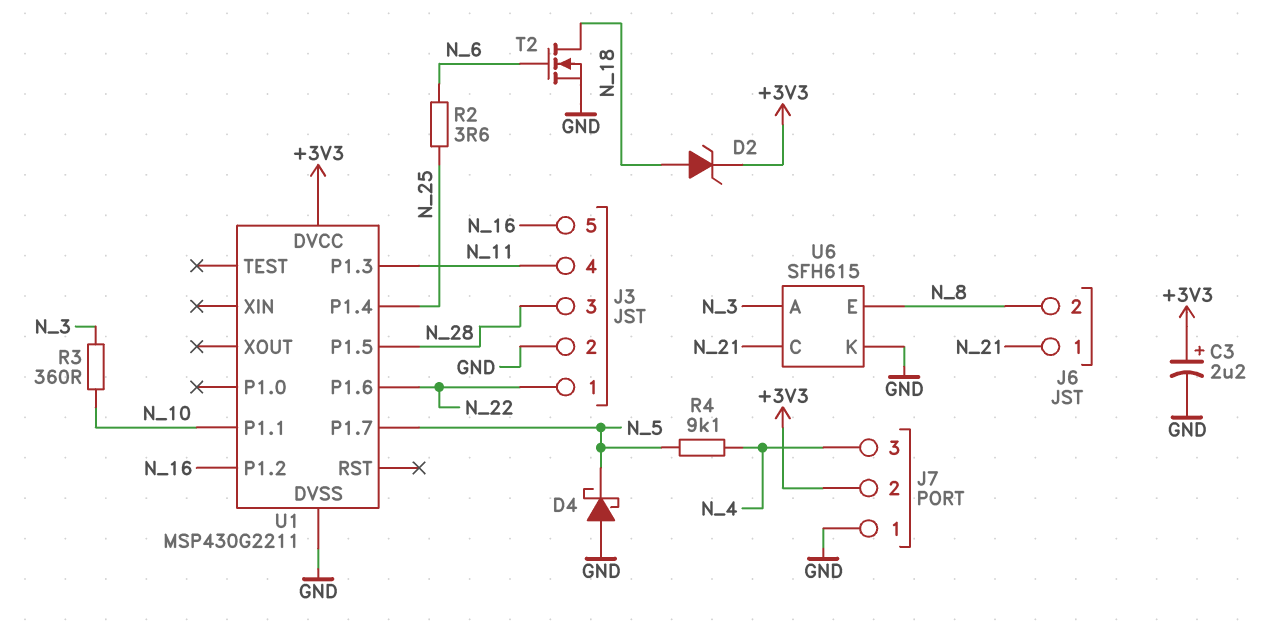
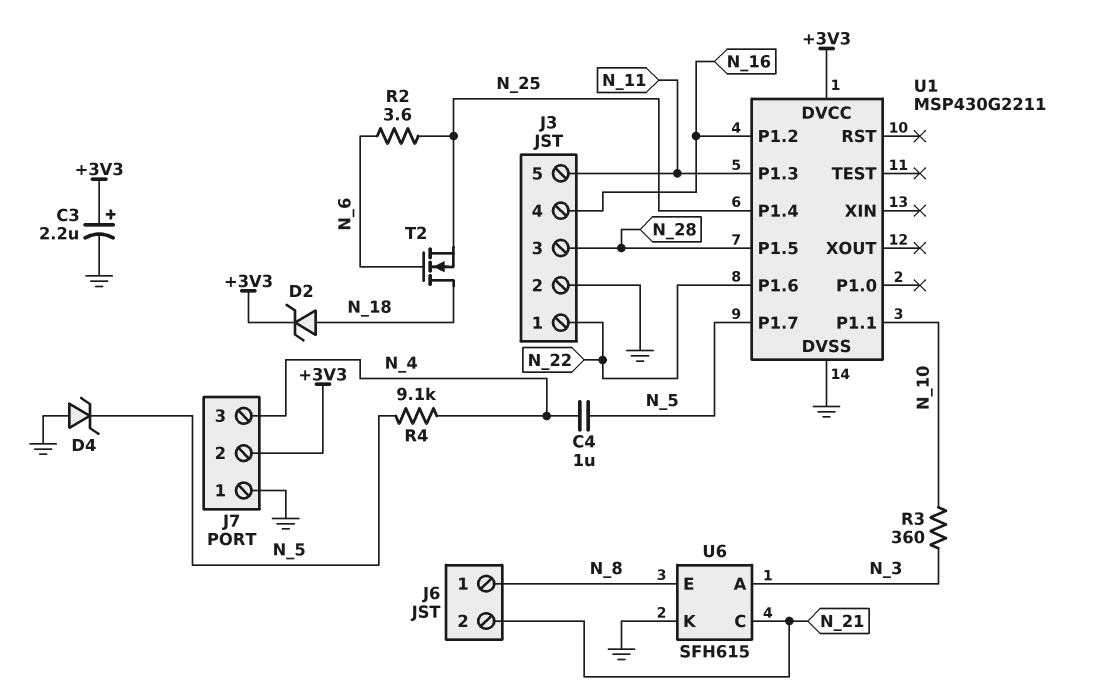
C4: none -> 1uF (N_4, N_5)
D4: schottky (A GND, K N_5) -> zener (A GND, K N_5)
J3 pin 4: N_11 -> N_16
J3 pin 5: N_16 -> N_11
J6 pin 1: N_21 -> N_8
J6 pin 2: N_8 -> N_21
T2: NMOS (G N_6, D N_18, S GND) -> NMOS (G N_6, D N_18, S N_25)

